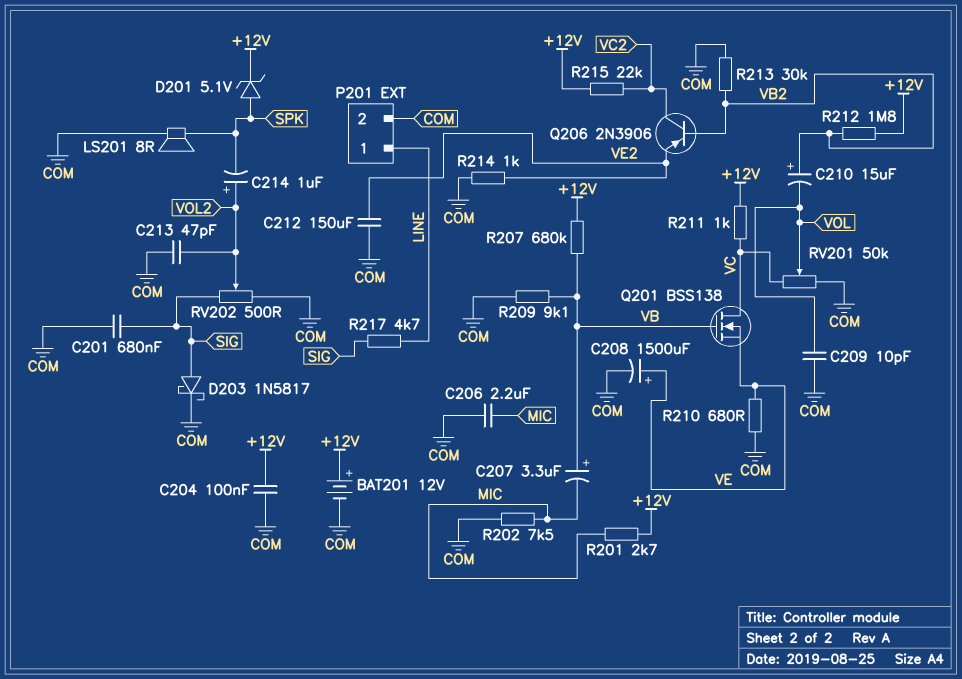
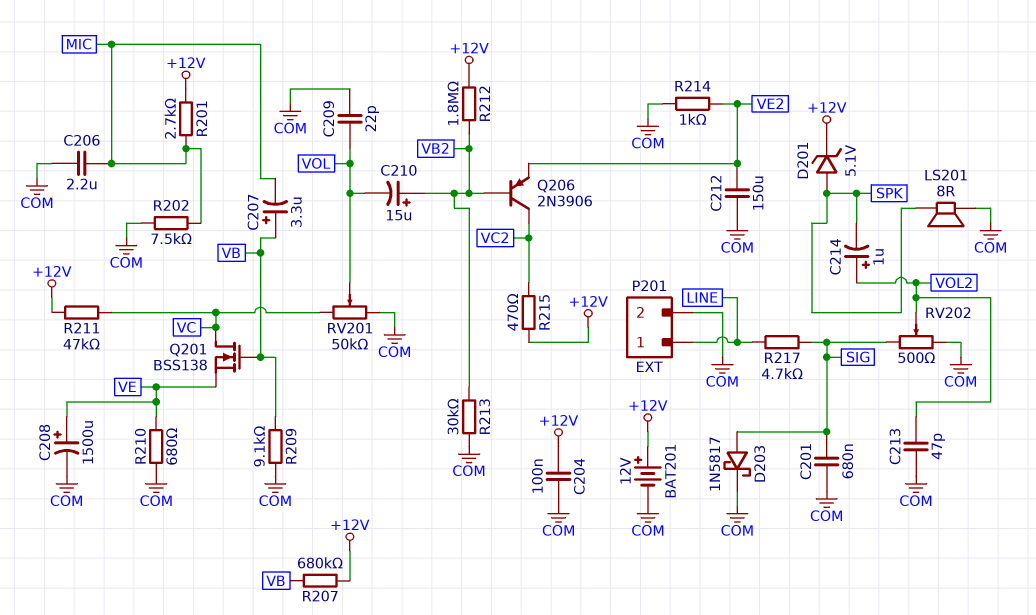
C209: 10pF (COM, VOL) -> 22pF (COM, VOL)
R211: 1k (+12V, VC) -> 47k (+12V, VC)
R215: 22k (+12V, VC2) -> 470 (+12V, VC2)

